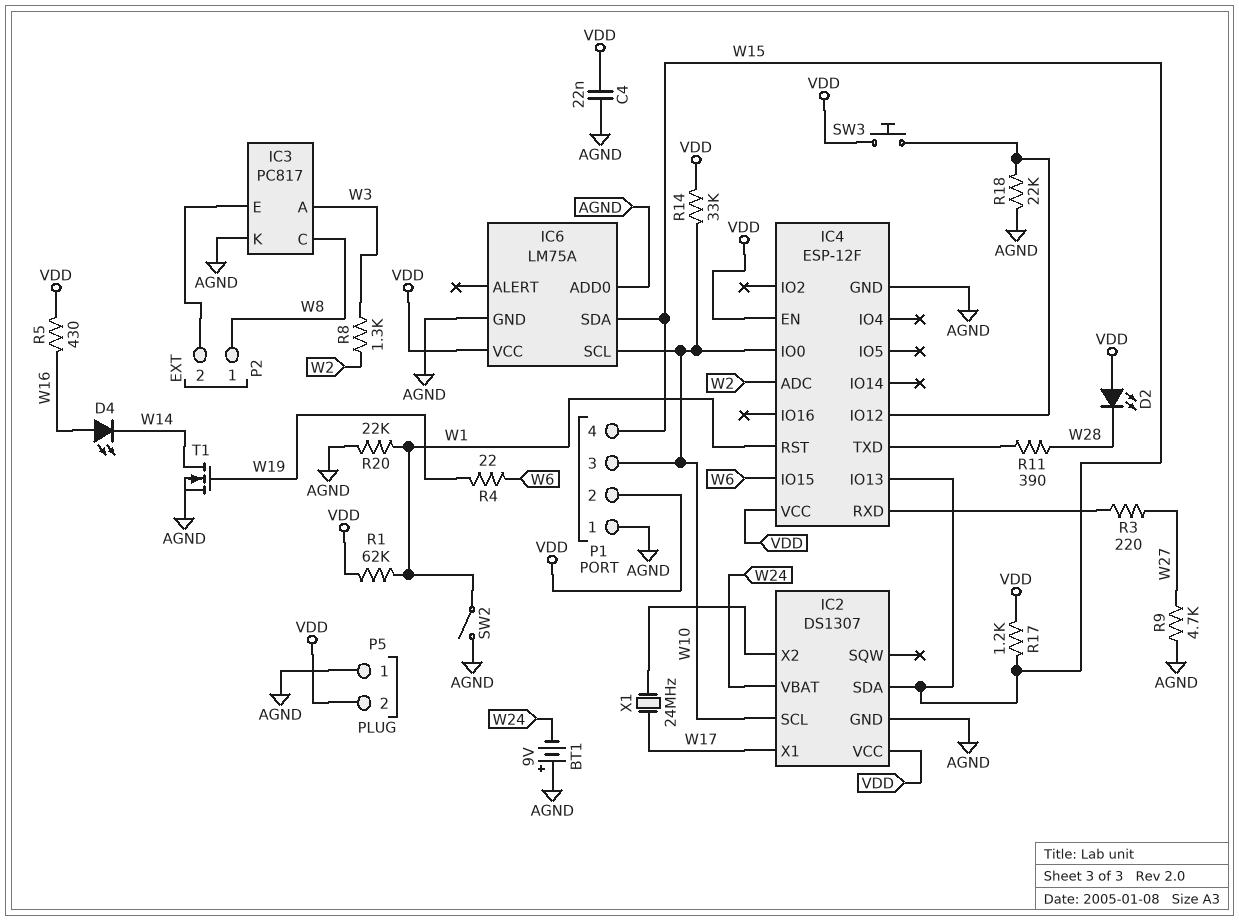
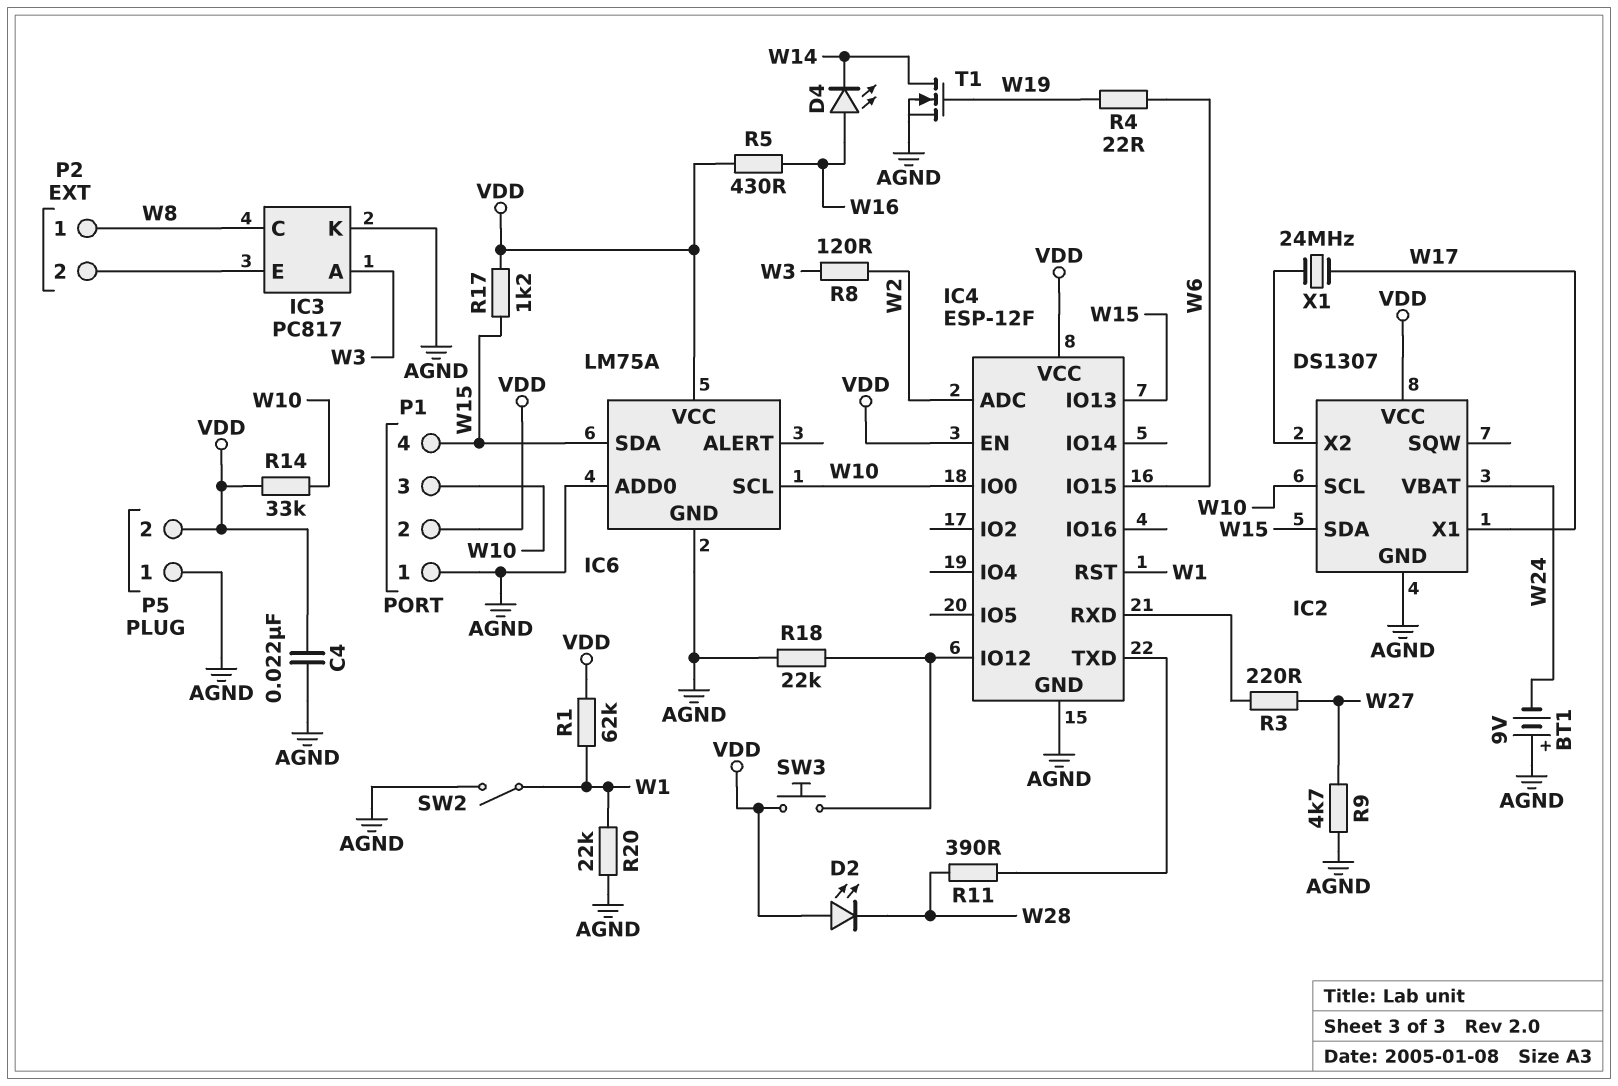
R8: 1.3k (W2, W3) -> 120 (W2, W3)

